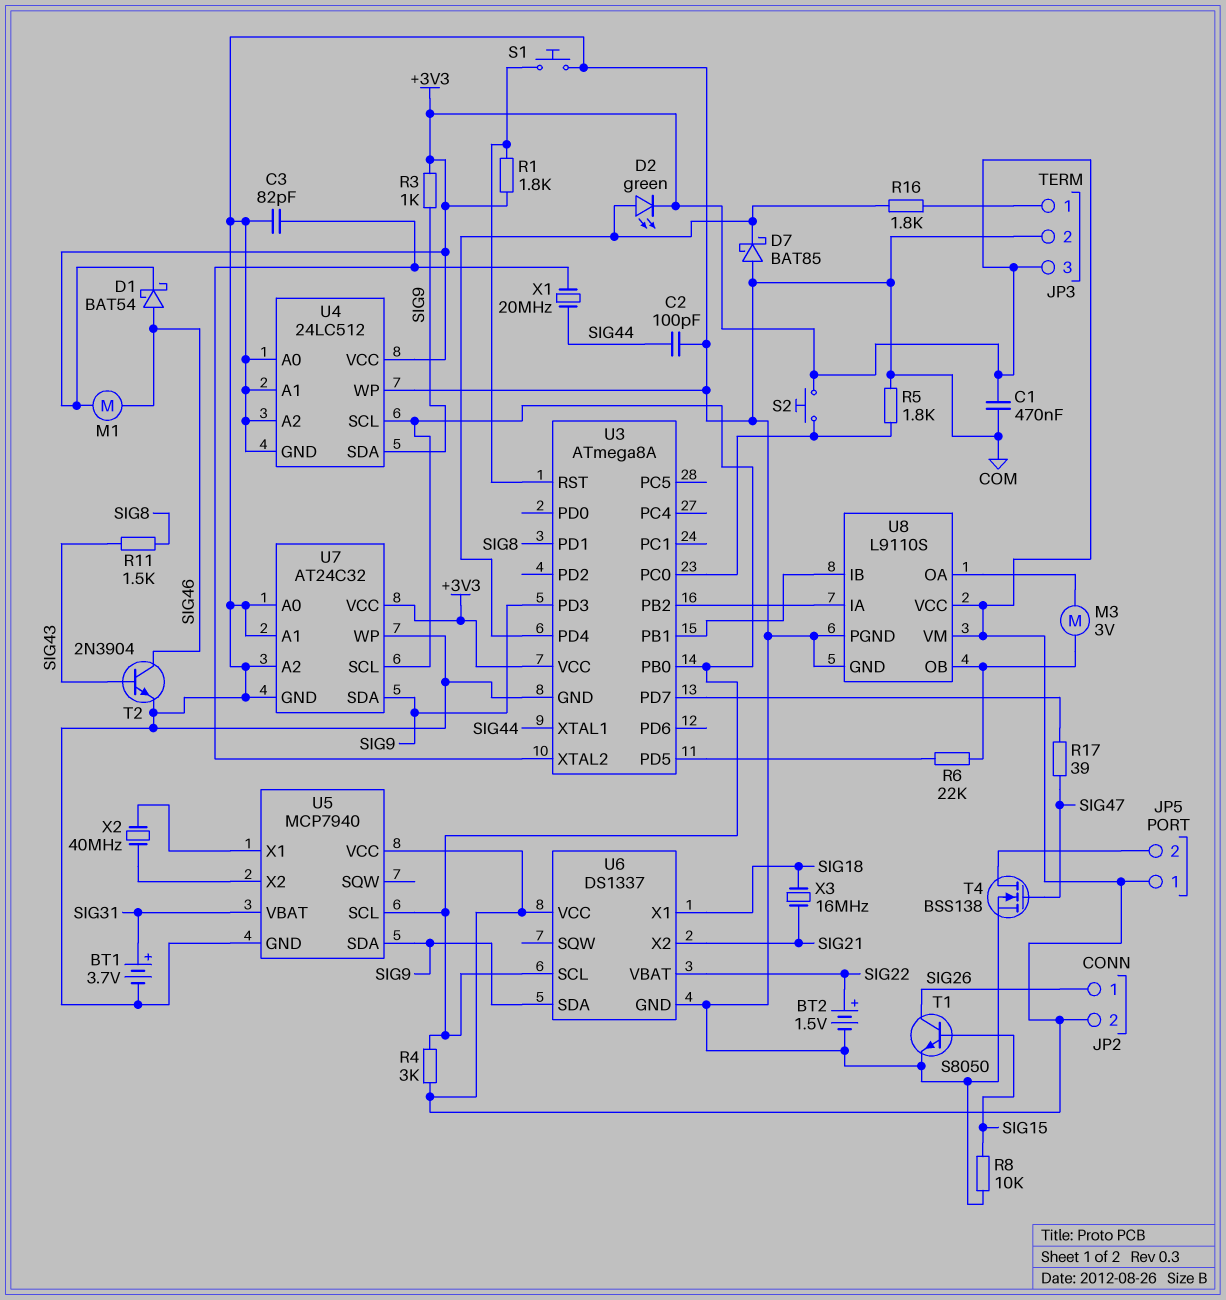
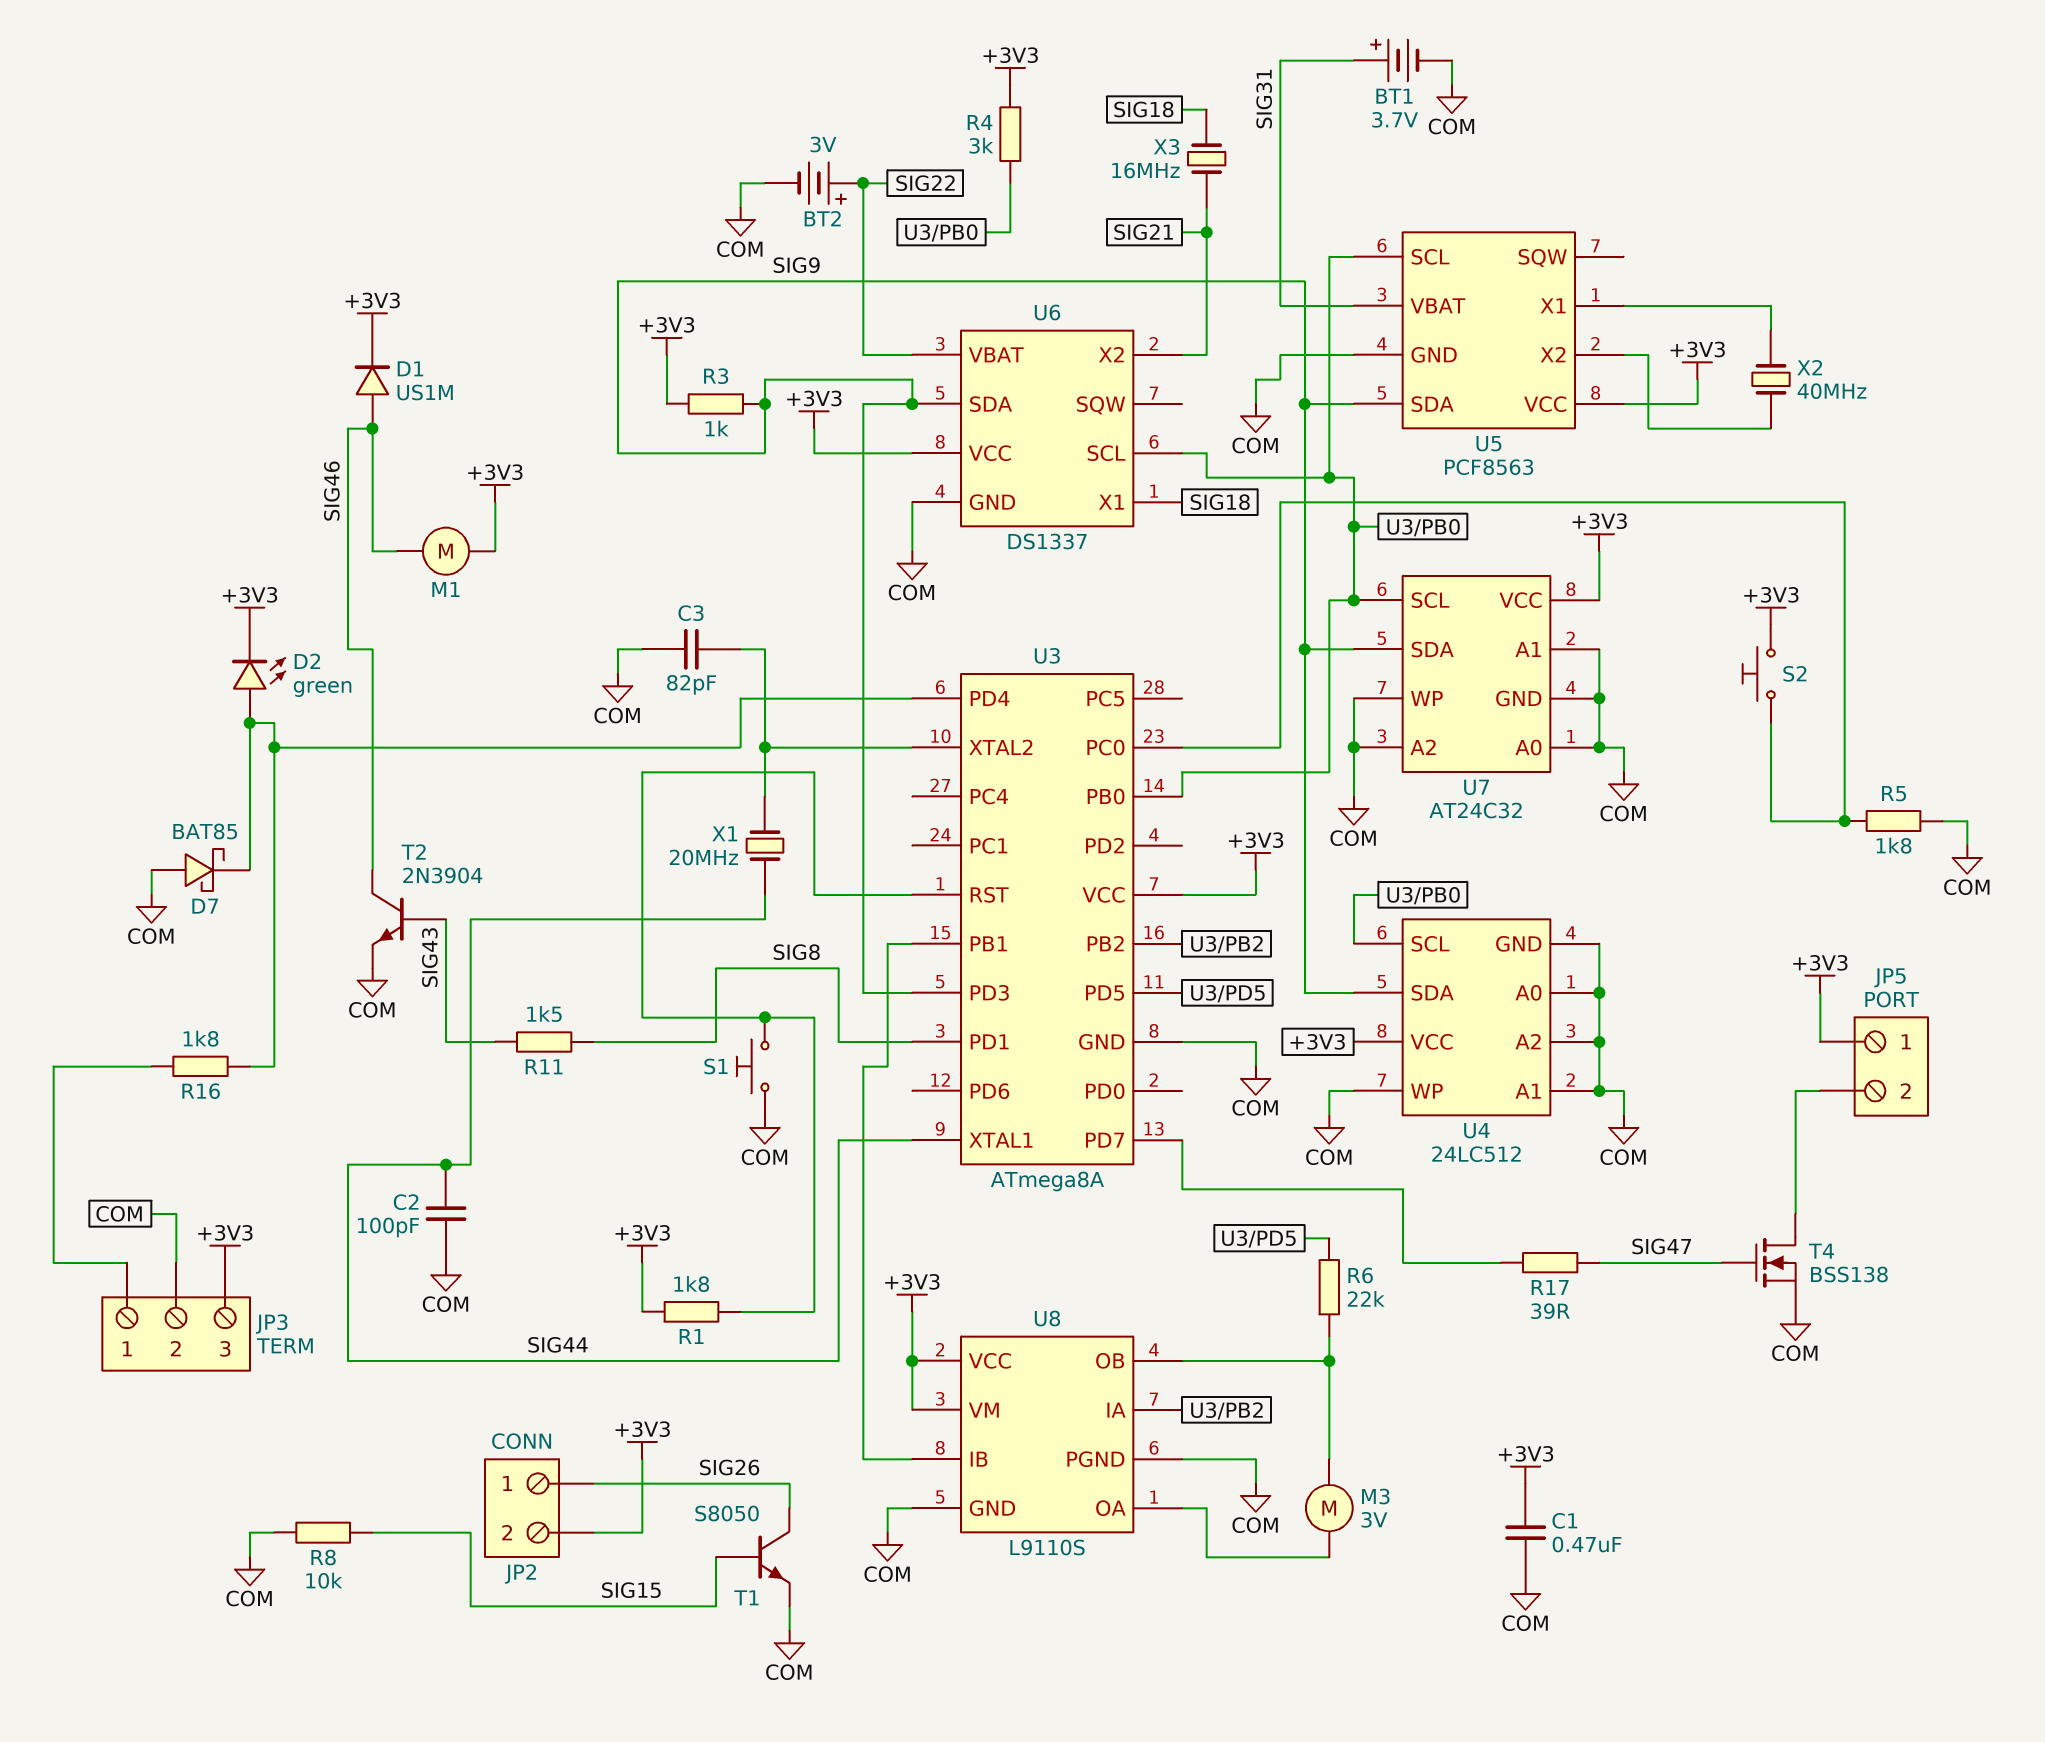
BT2: 1.5V (plus SIG22, minus COM) -> 3V (plus SIG22, minus COM)
D1: schottky BAT54 (A SIG46, K +3V3) -> diode US1M (A SIG46, K +3V3)
U5: MCP7940 -> PCF8563

